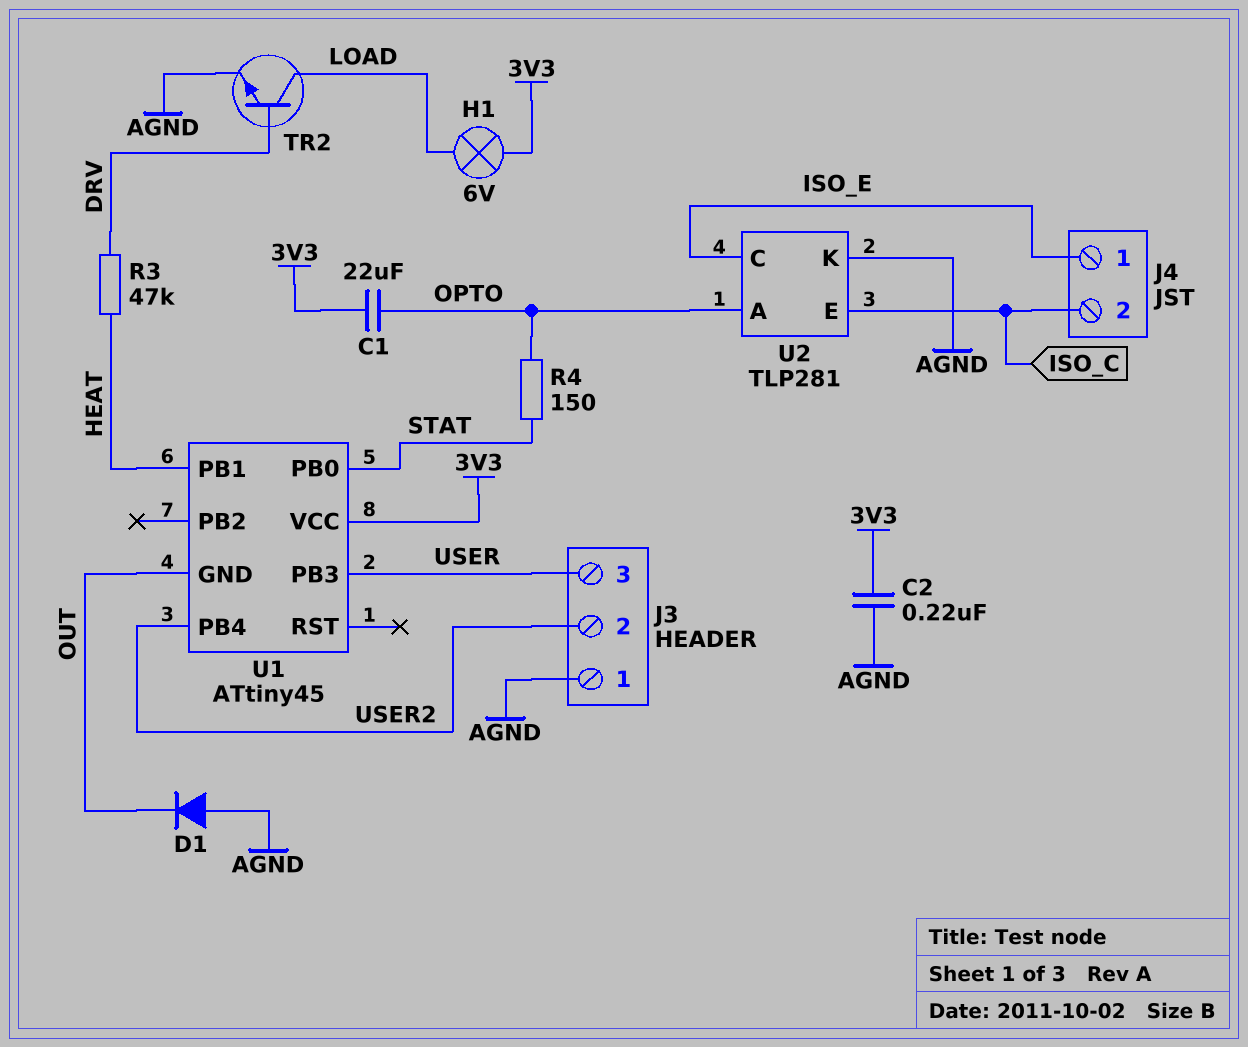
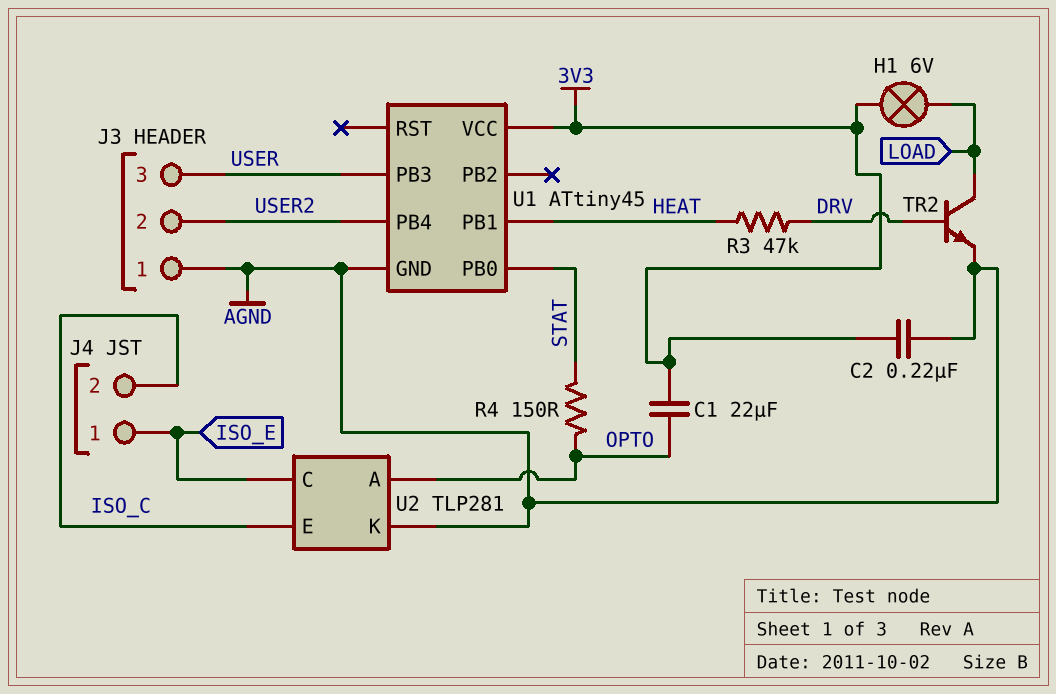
D1: diode (A AGND, K OUT) -> none
U1 pin GND: OUT -> AGND

